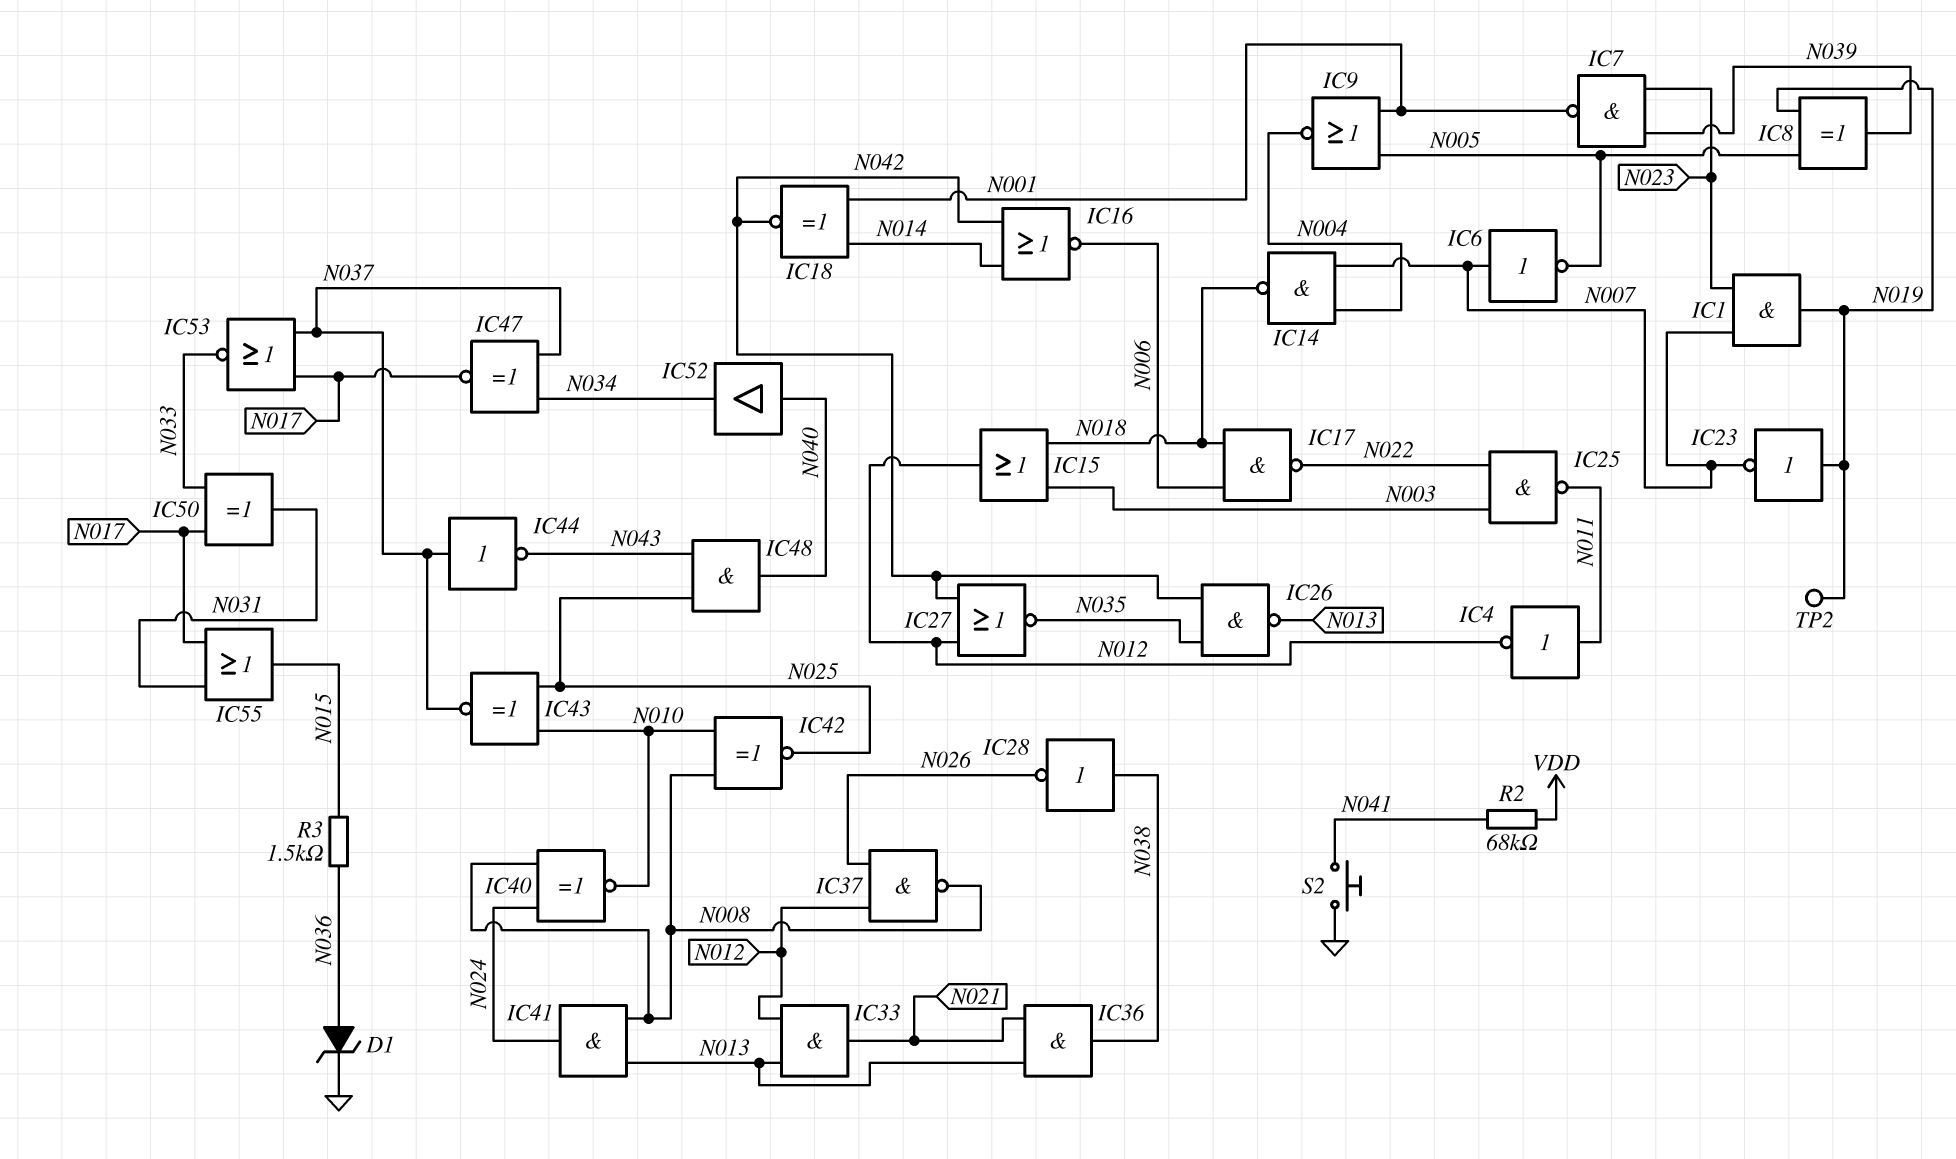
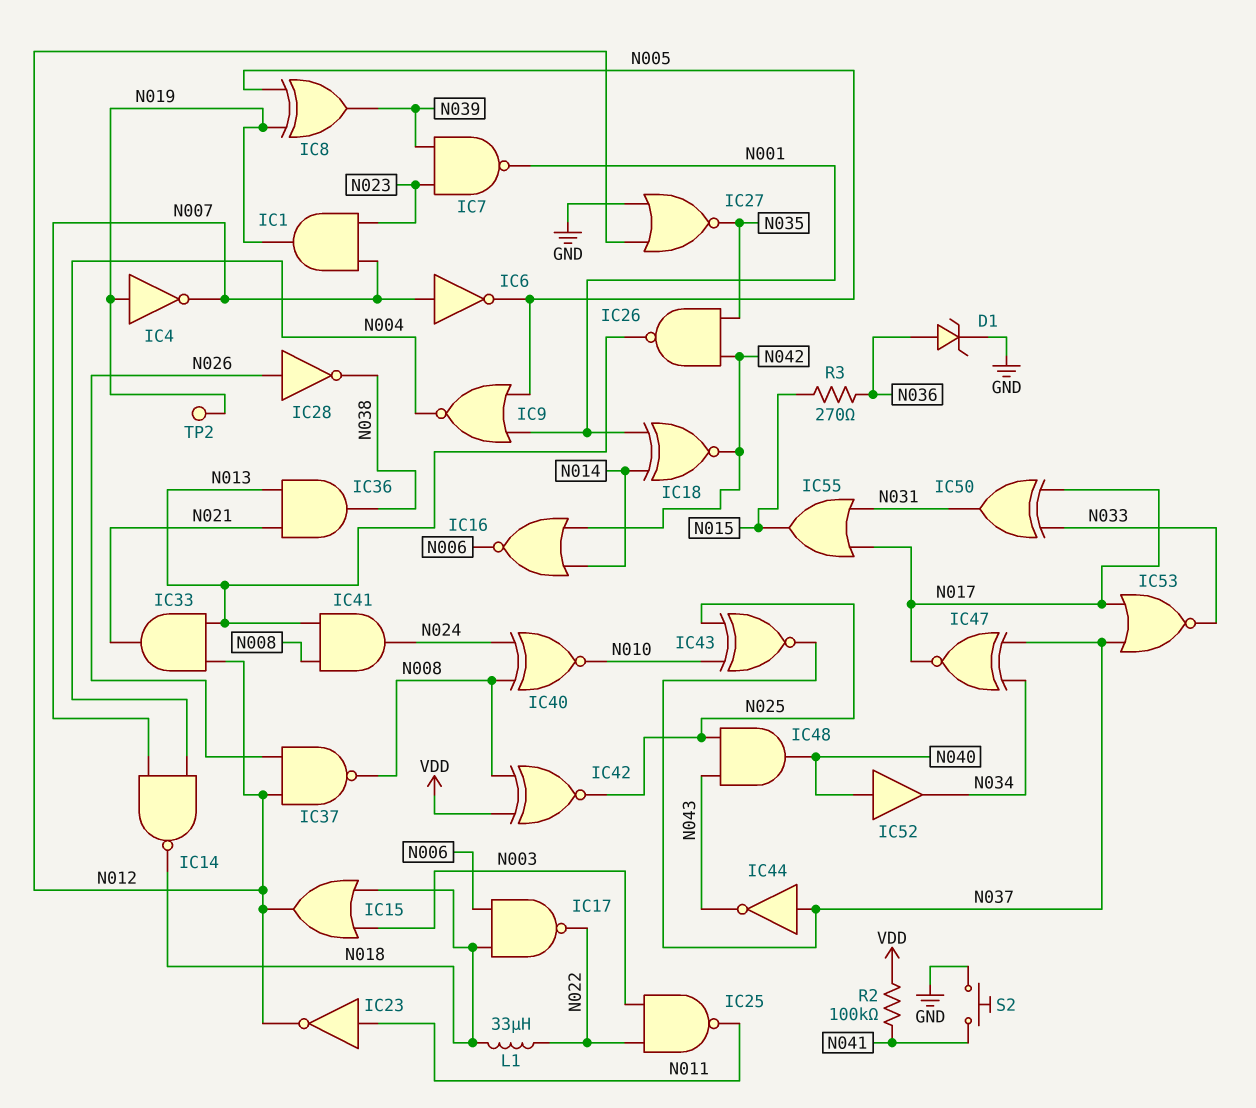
IC4: NOT (in N011, out N012) -> NOT (in N019, out N007)
IC23: NOT (in N019, out N007) -> NOT (in N011, out N012)
IC27: NOR (in N012, in N042, out N035) -> NOR (in GND, in N012, out N035)
IC28: NOT (in N038, out N026) -> NOT (in N026, out N038)
IC42: XNOR (in N008, in N010, out N025) -> XNOR (in N008, in VDD, out N025)
L1: none -> 33uH (N018, N022)
R2: 68k (N041, VDD) -> 100k (N041, VDD)
R3: 1.5k (N015, N036) -> 270 (N015, N036)

